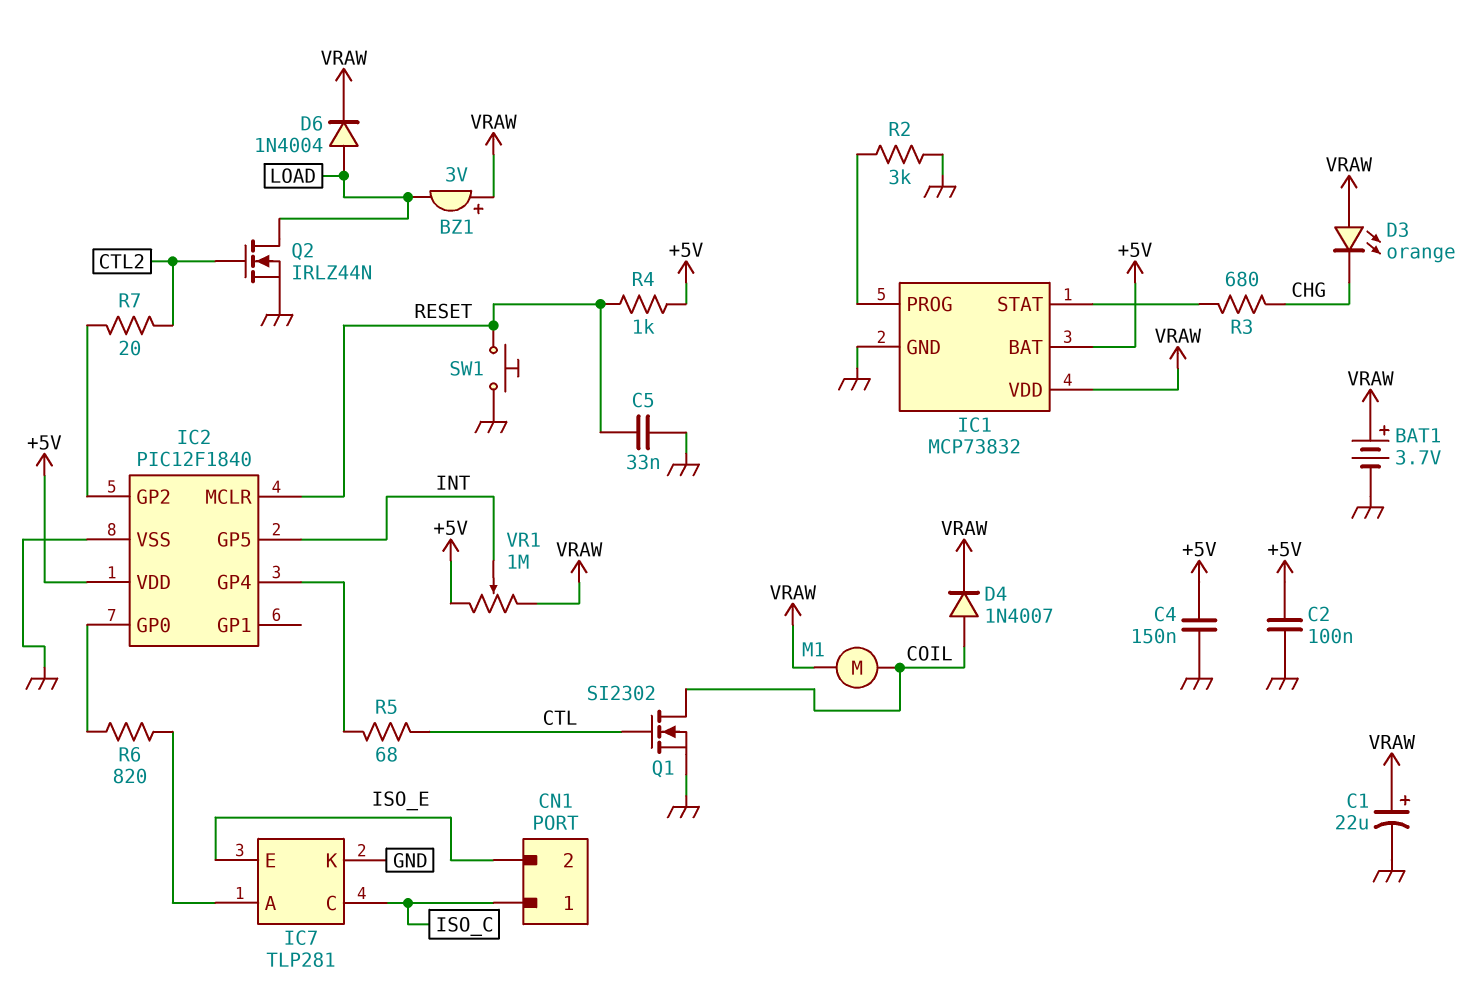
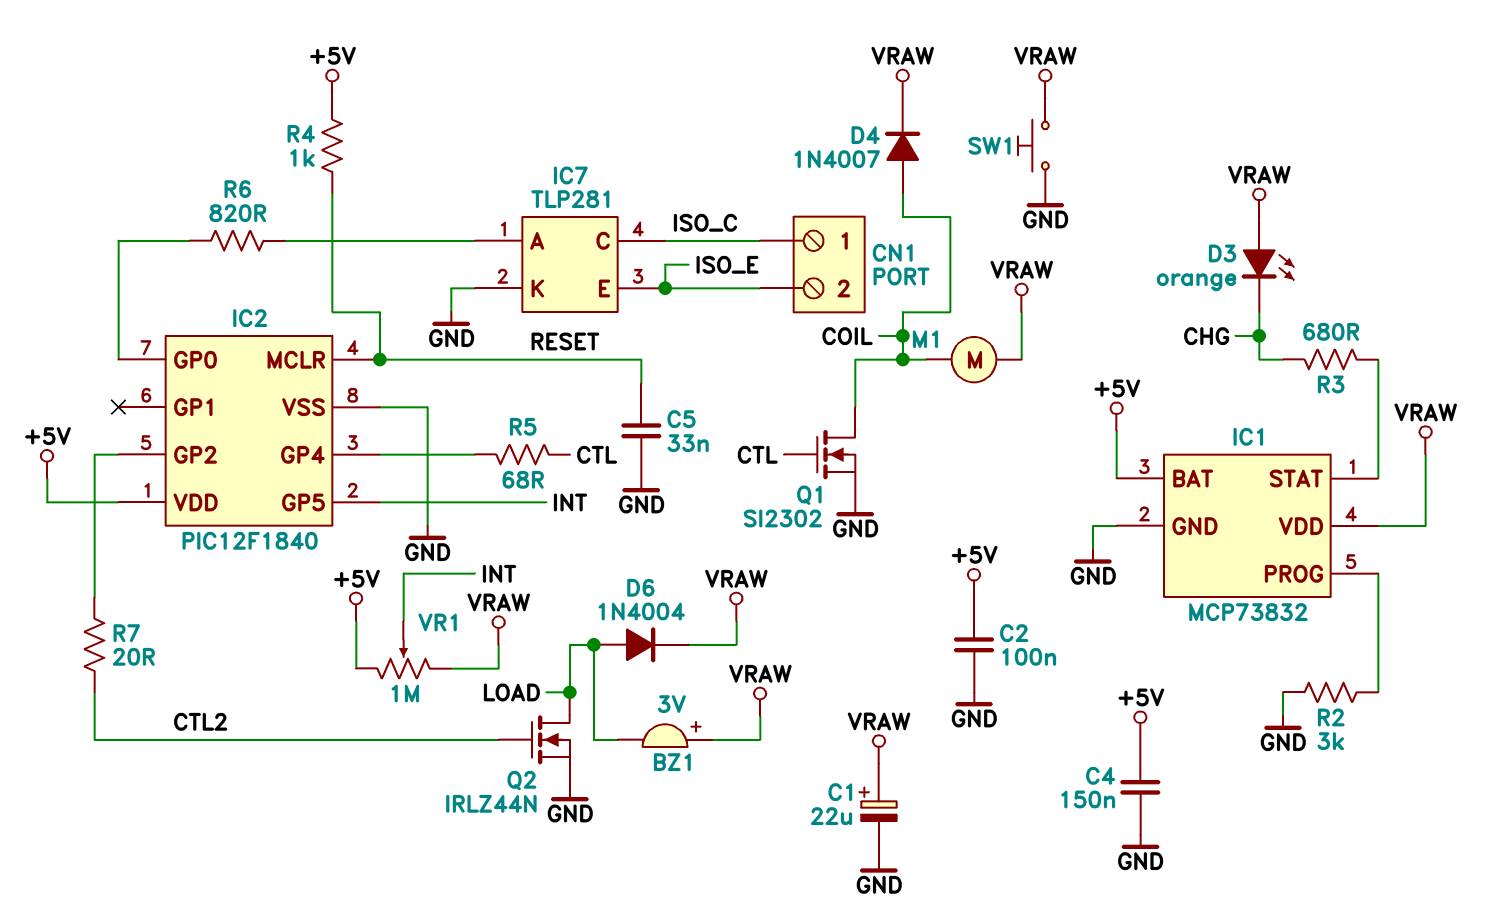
BAT1: 3.7V (plus VRAW, minus GND) -> none
SW1: button (GND, RESET) -> button (GND, VRAW)

